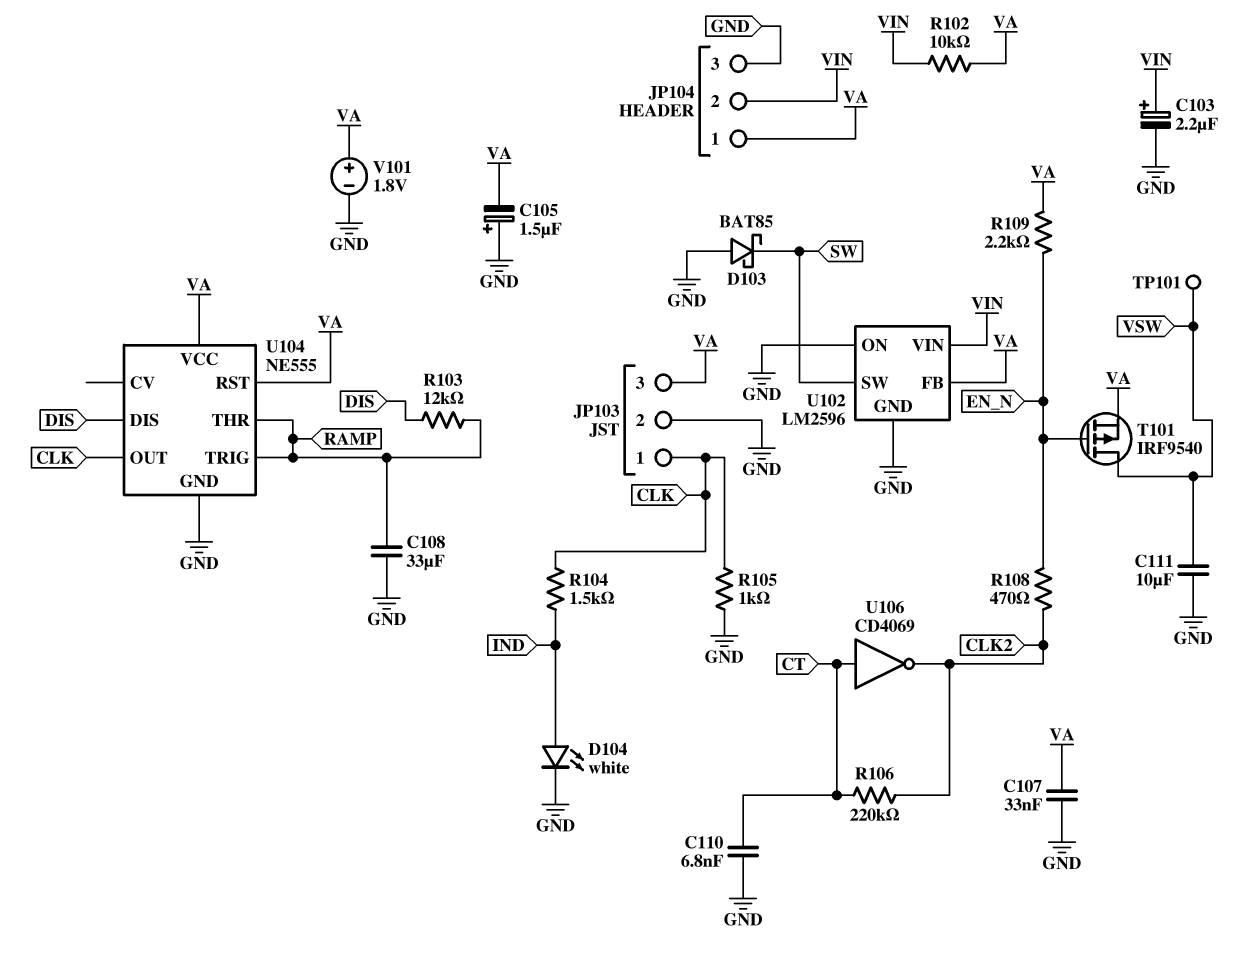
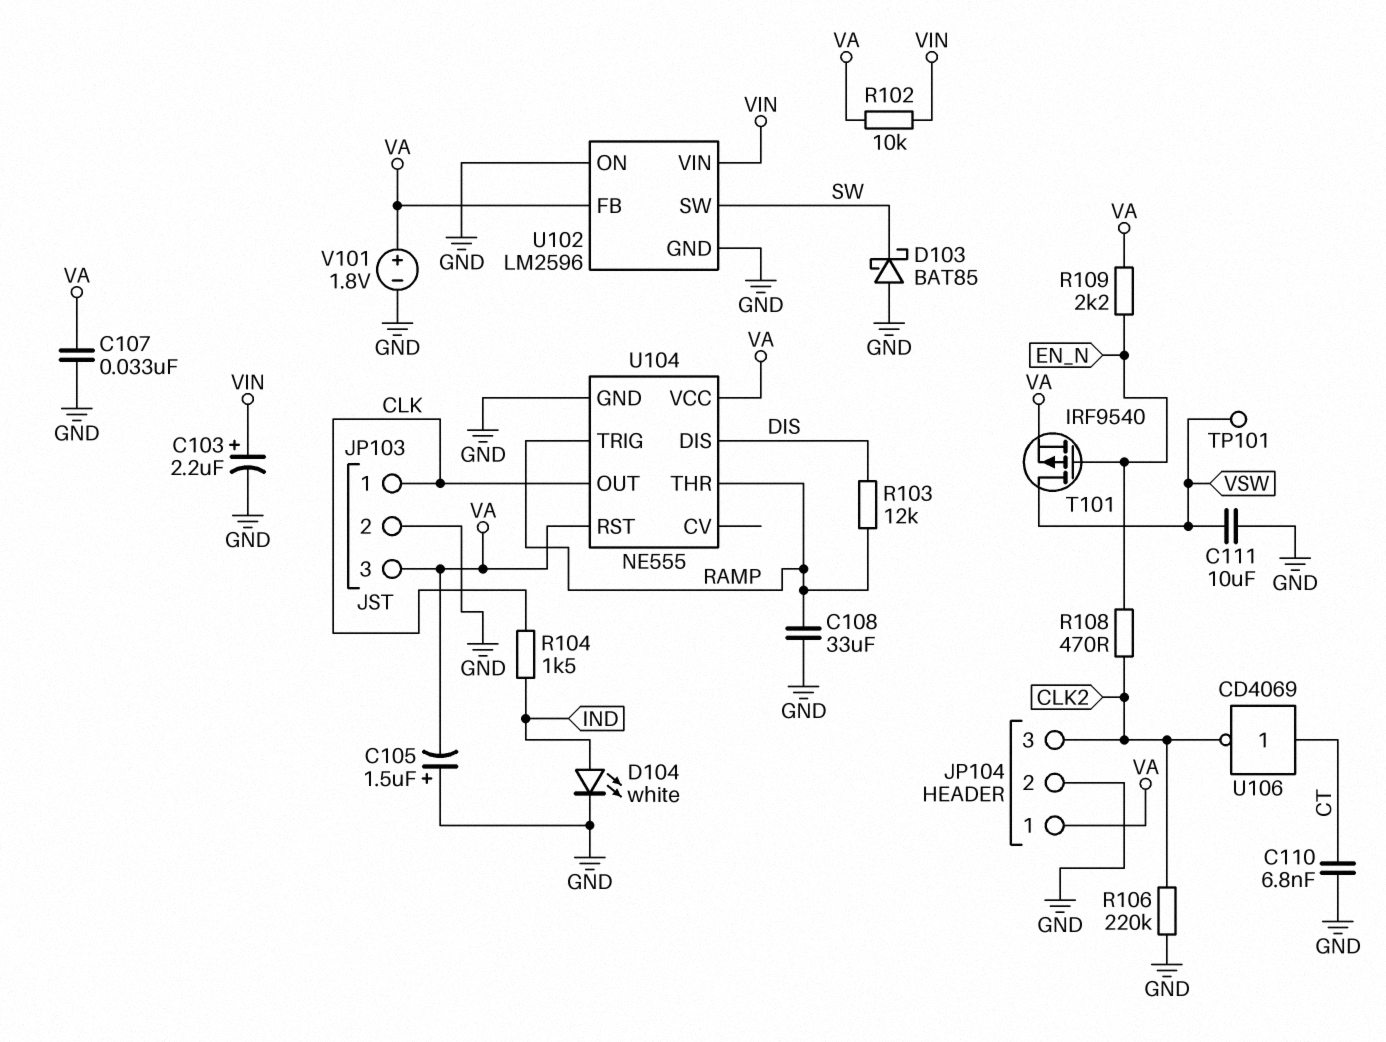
JP104 pin 2: VIN -> GND
JP104 pin 3: GND -> CLK2
R105: 1k (CLK, GND) -> none
R106: 220k (CLK2, CT) -> 220k (CLK2, GND)

